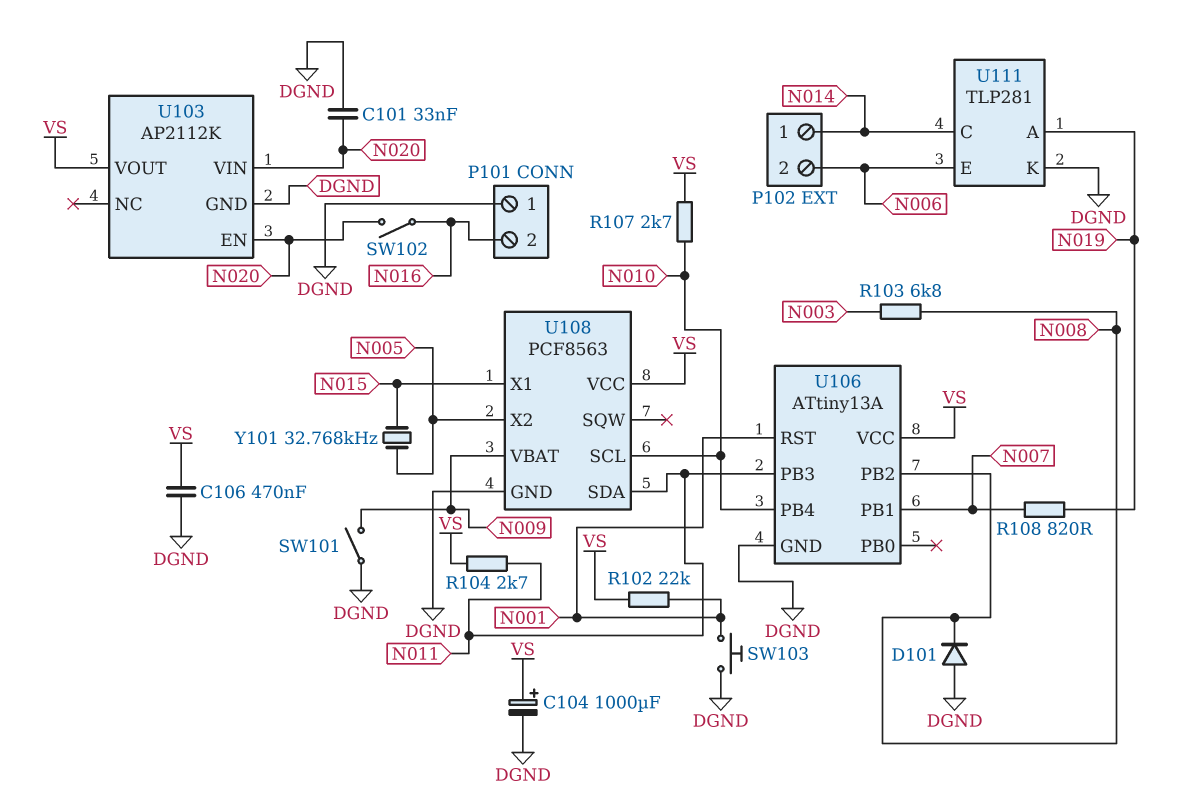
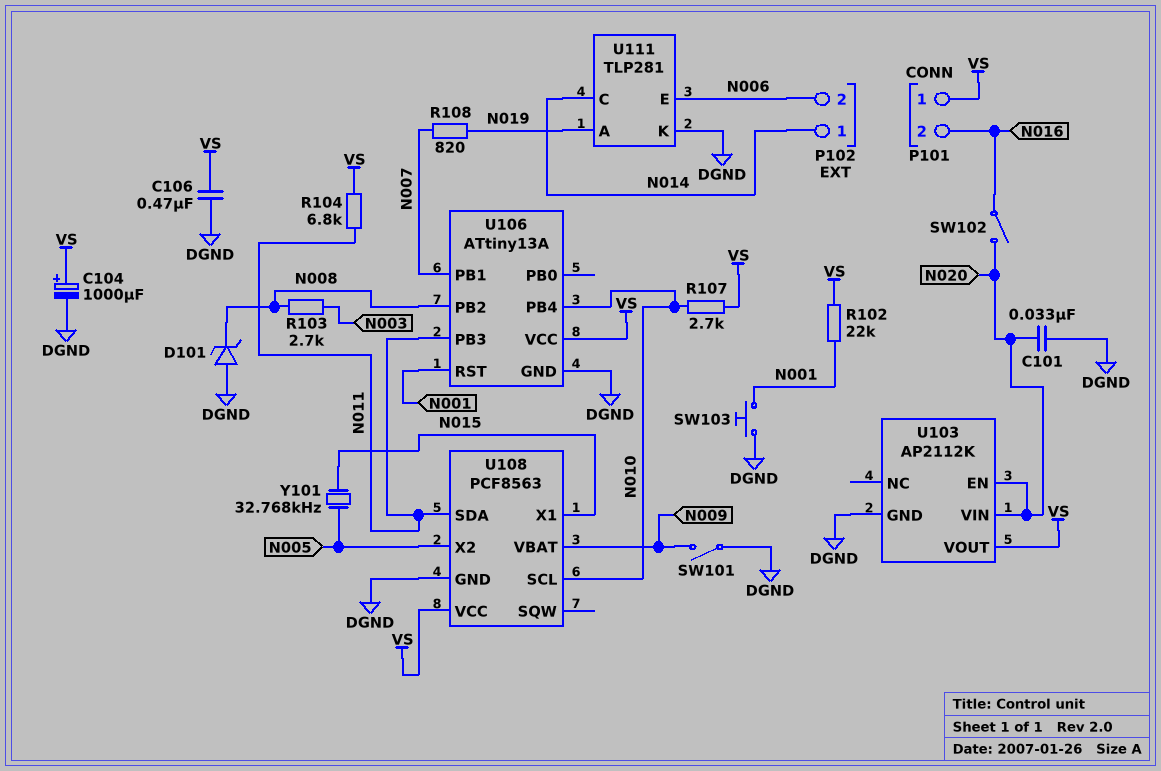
D101: diode (A DGND, K N008) -> zener (A DGND, K N008)
P101 pin 1: DGND -> VS
R103: 6.8k (N003, N008) -> 2.7k (N003, N008)
R104: 2.7k (N011, VS) -> 6.8k (N011, VS)

